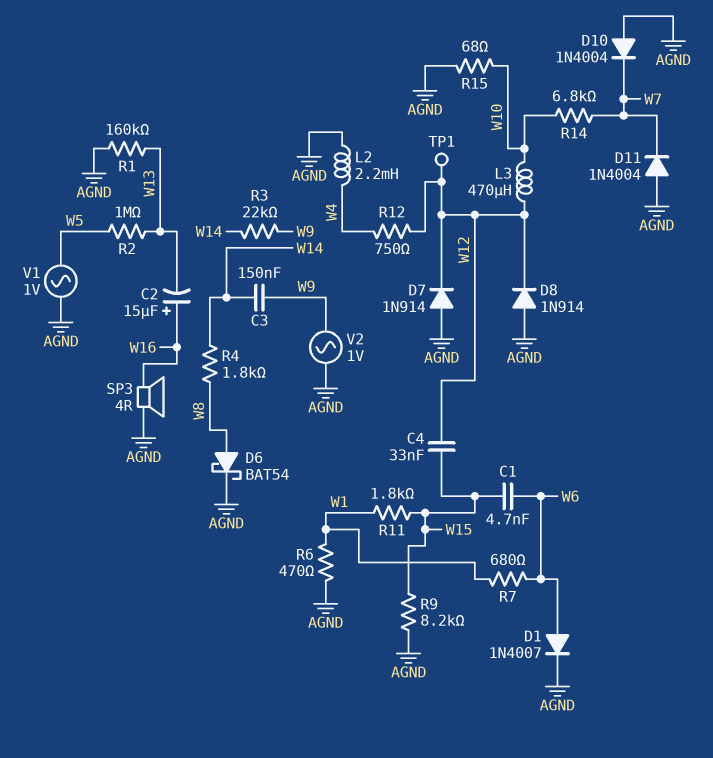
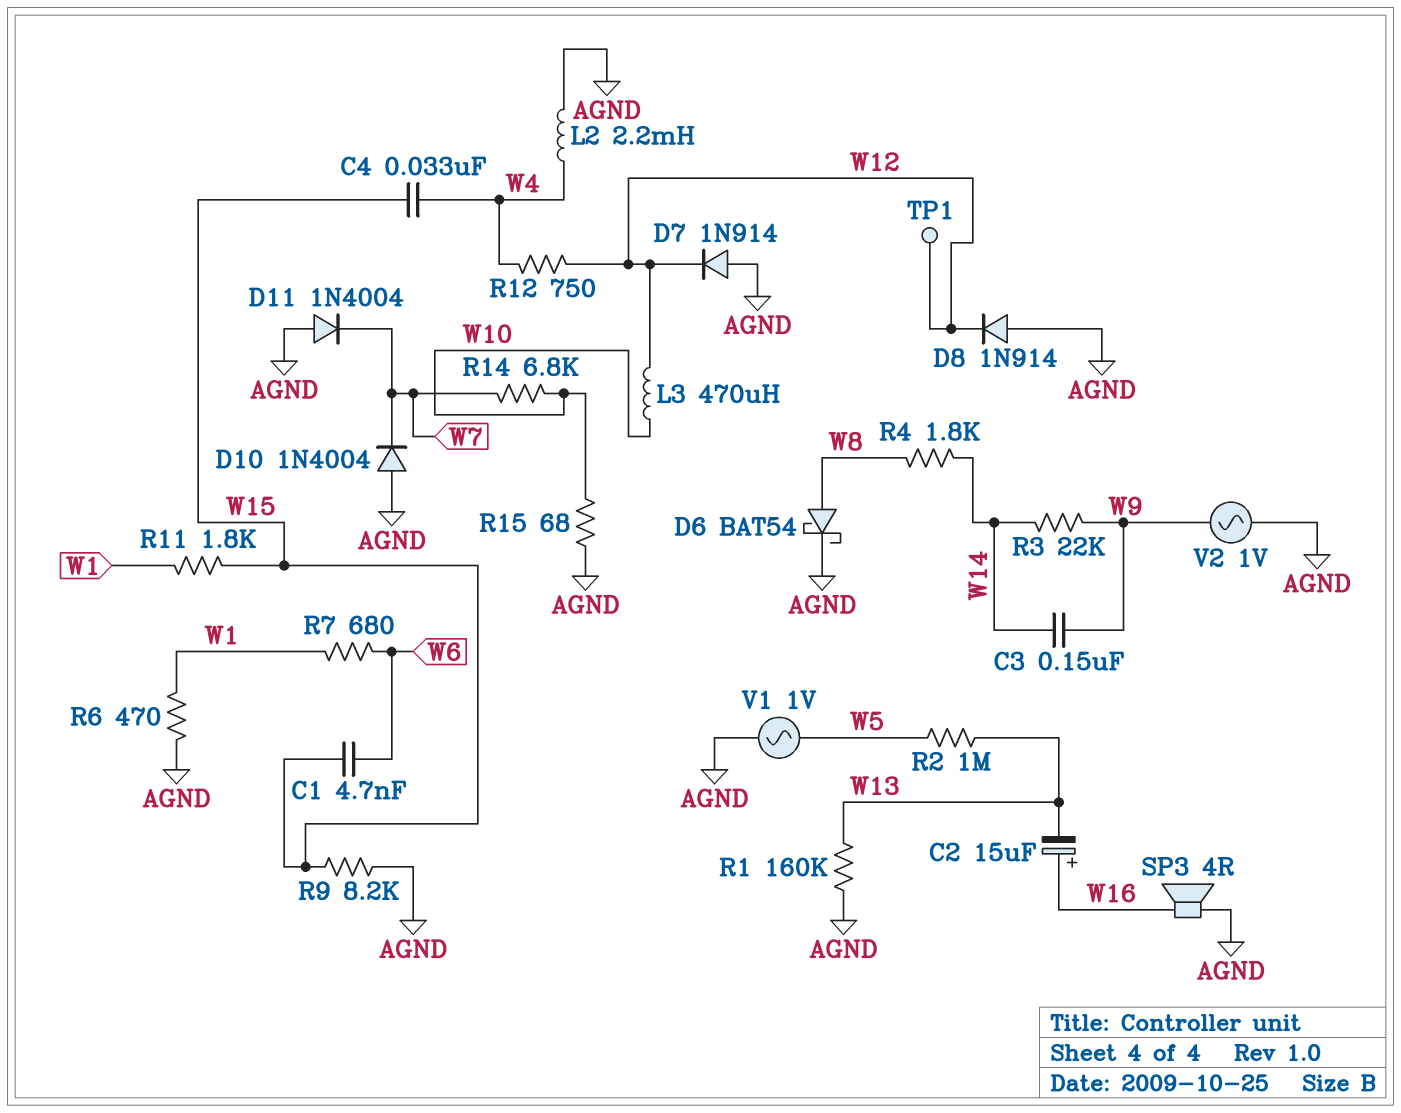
C4: 33nF (W12, W15) -> 33nF (W4, W15)
D1: diode 1N4007 (A W6, K AGND) -> none

